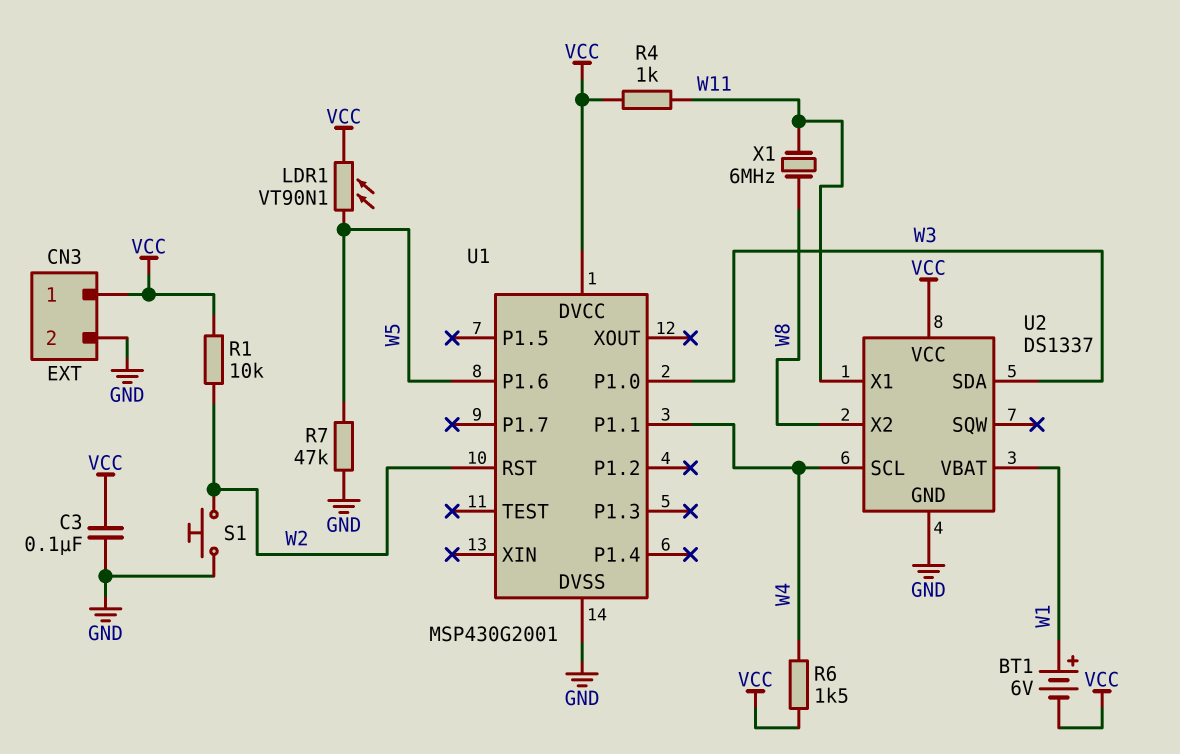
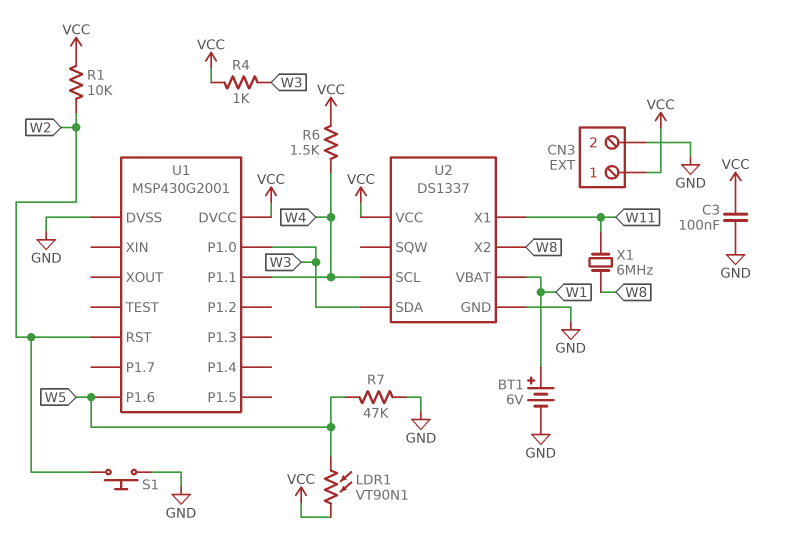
BT1: 6V (plus W1, minus VCC) -> 6V (plus W1, minus GND)
R4: 1k (VCC, W11) -> 1k (VCC, W3)

